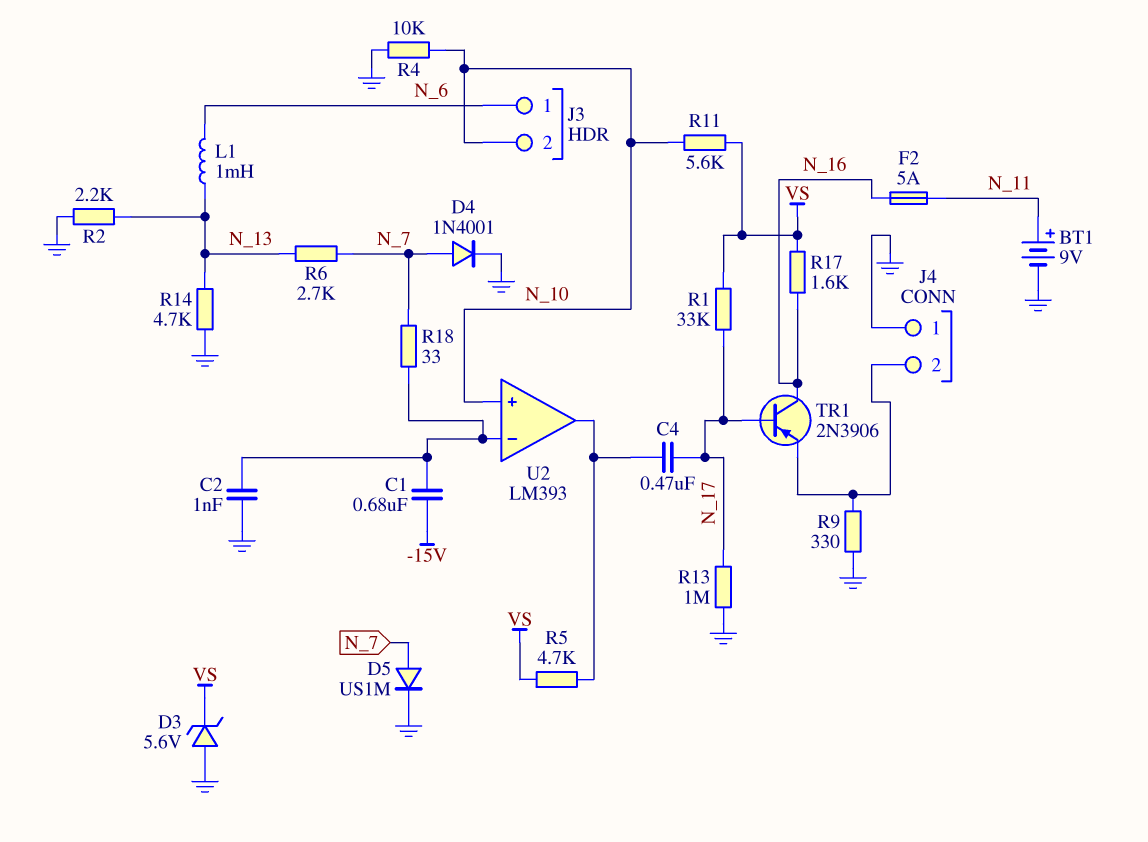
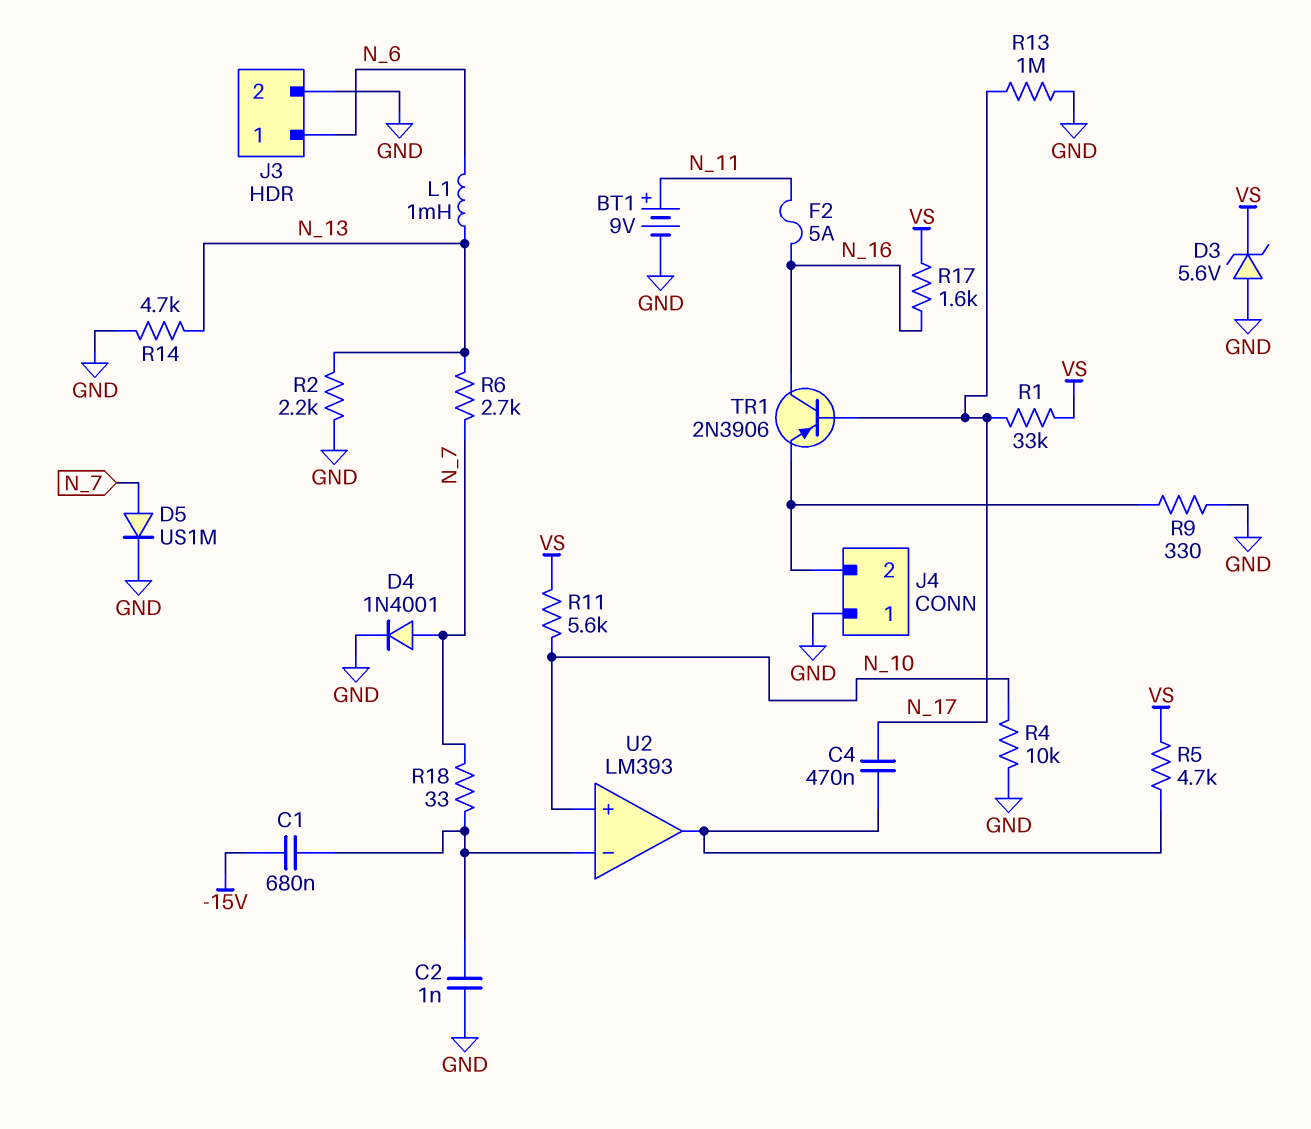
J3 pin 2: N_10 -> GND

